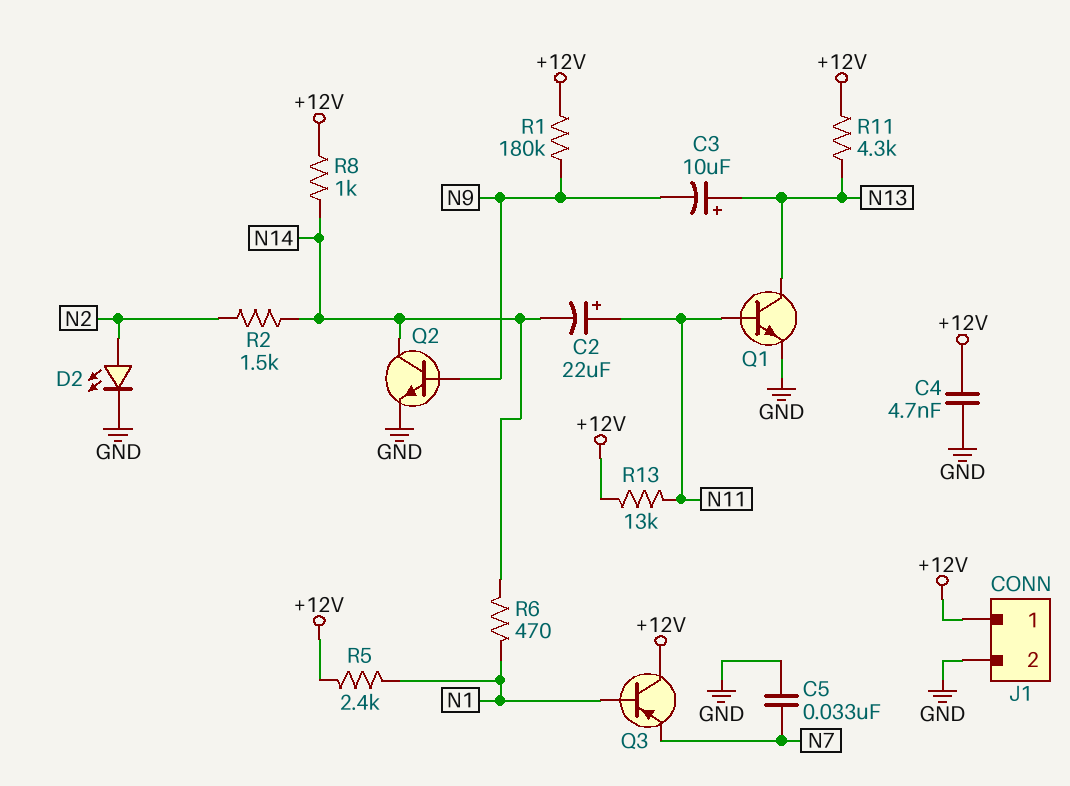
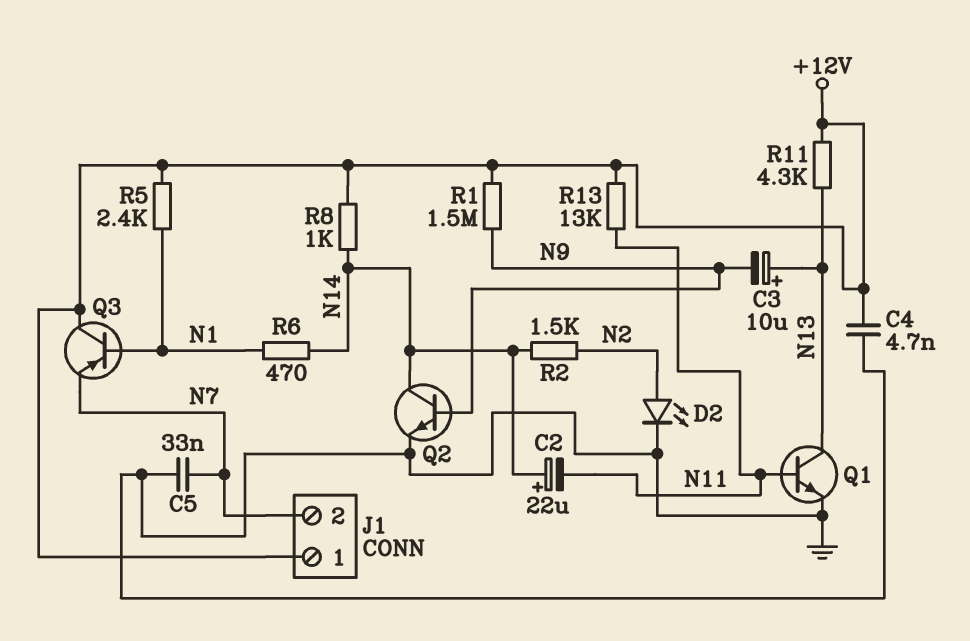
C2: 22uF (plus N11, minus N14) -> 22uF (plus N14, minus N11)
J1 pin 2: GND -> N7
R1: 180k (+12V, N9) -> 1.5M (+12V, N9)

